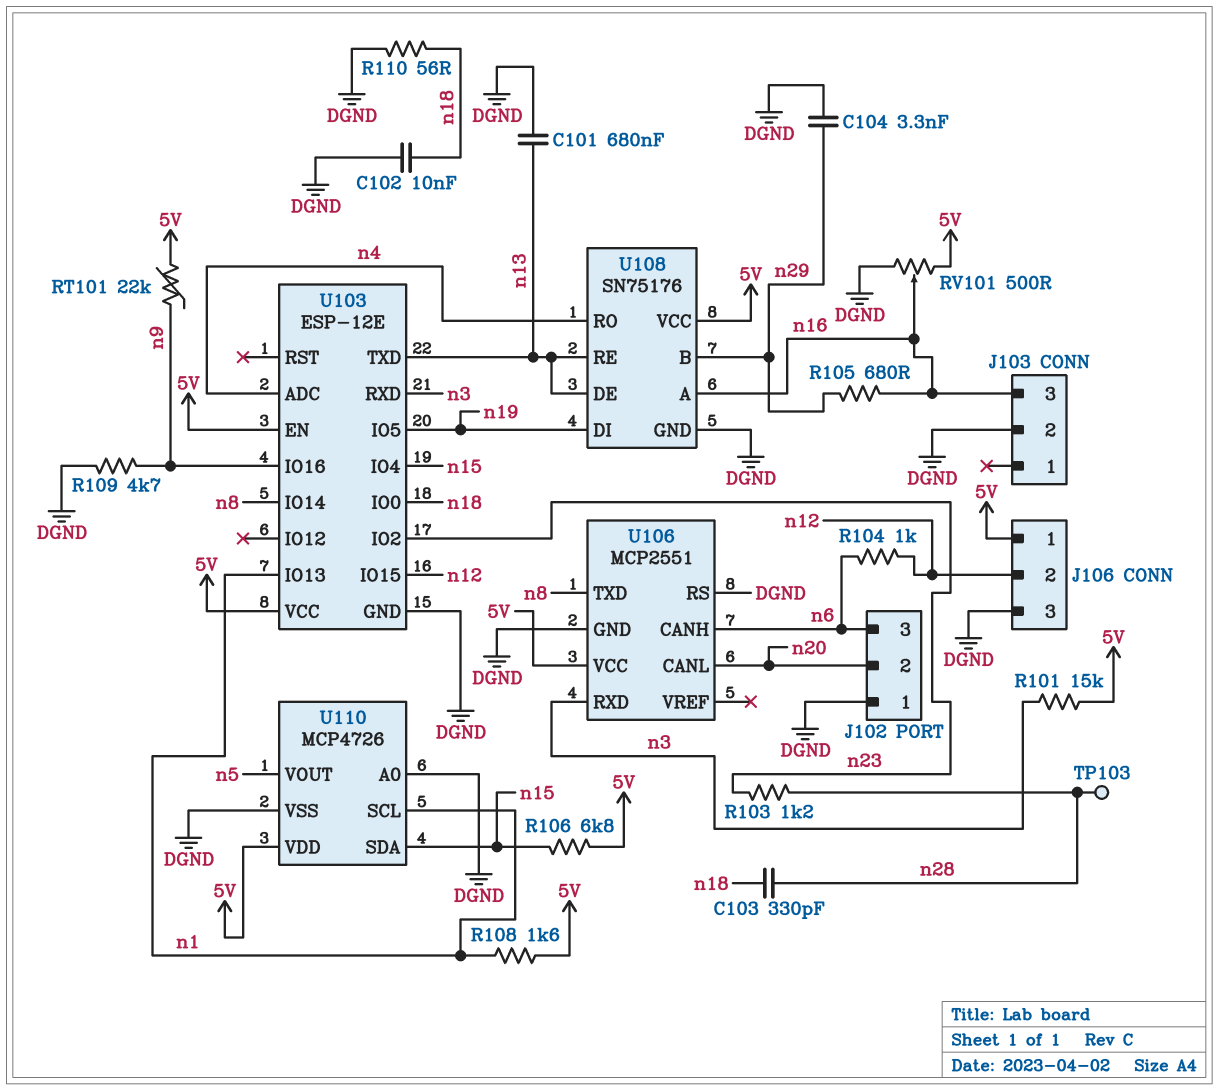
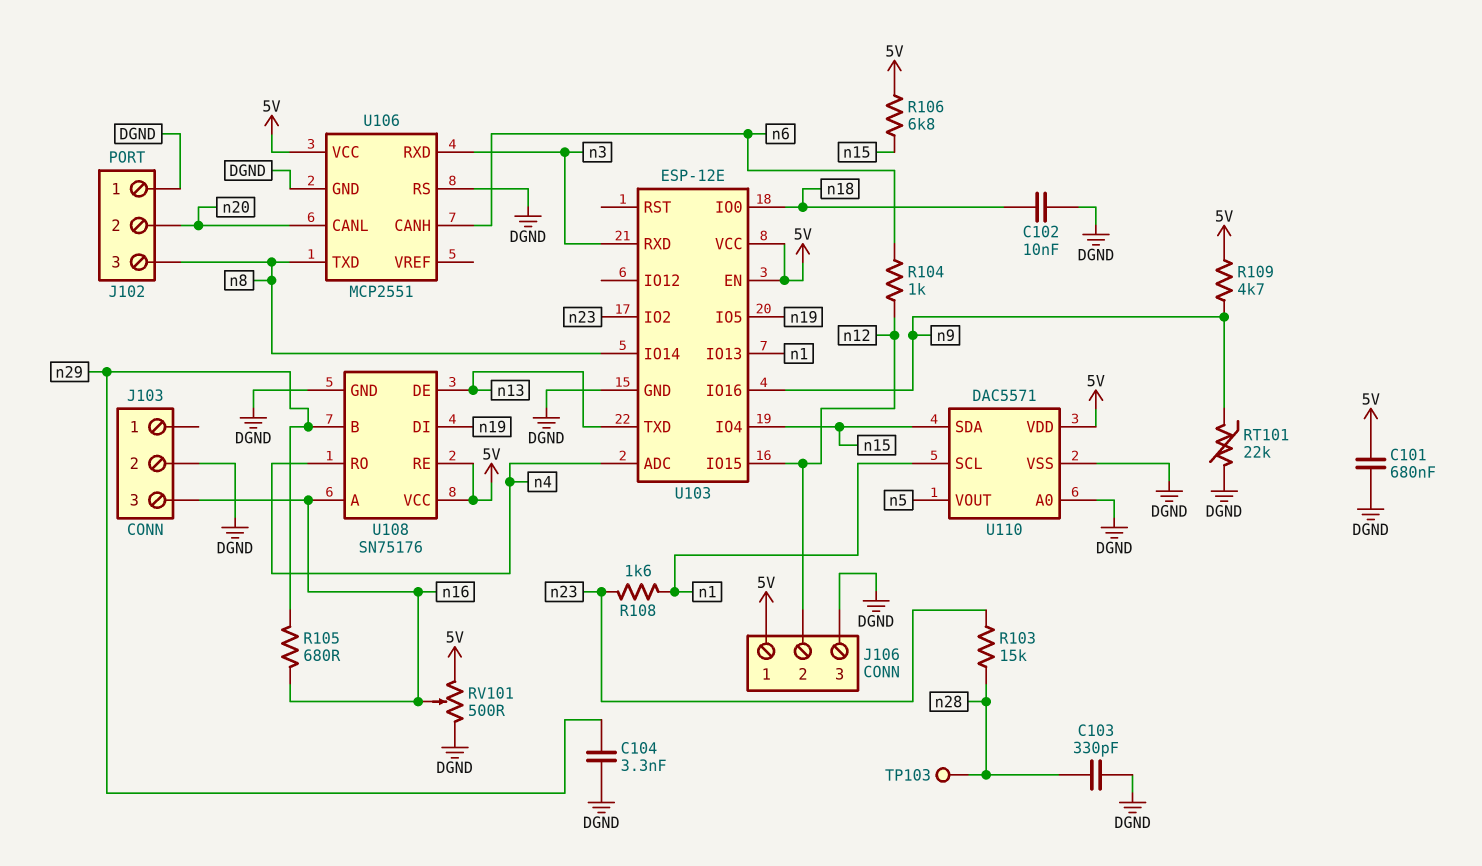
C101: 680nF (DGND, n13) -> 680nF (5V, DGND)
C103: 330pF (n18, n28) -> 330pF (DGND, n28)
J102 pin 3: n6 -> n8
R101: 15k (5V, n3) -> none
R103: 1.2k (n23, n28) -> 15k (n23, n28)
R108: 1.6k (5V, n1) -> 1.6k (n1, n23)
R109: 4.7k (DGND, n9) -> 4.7k (5V, n9)
R110: 56 (DGND, n18) -> none
RT101: 22k (5V, n9) -> 22k (DGND, n9)
U108 pin RE: n13 -> 5V
U110: MCP4726 -> DAC5571

